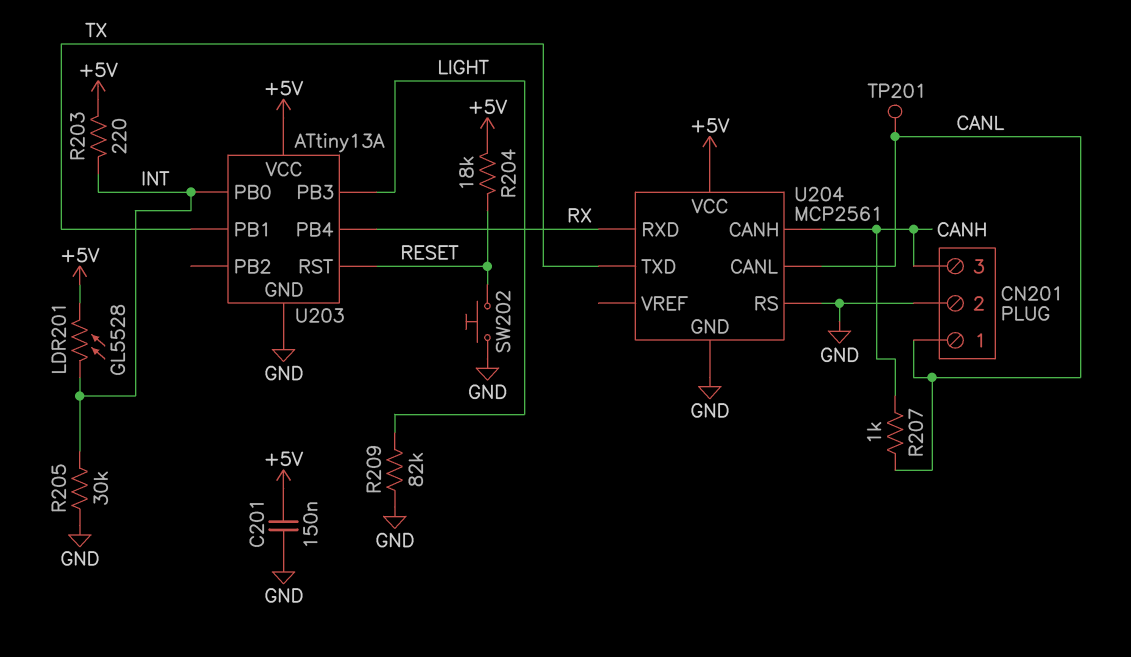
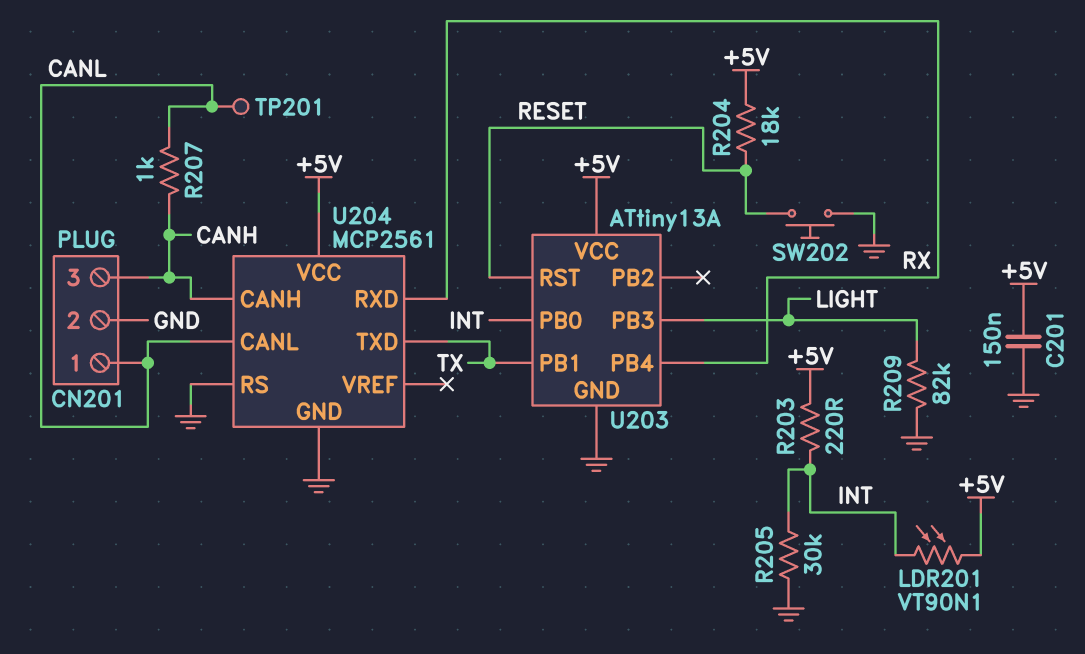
LDR201: GL5528 (+5V, INT) -> VT90N1 (+5V, INT)

